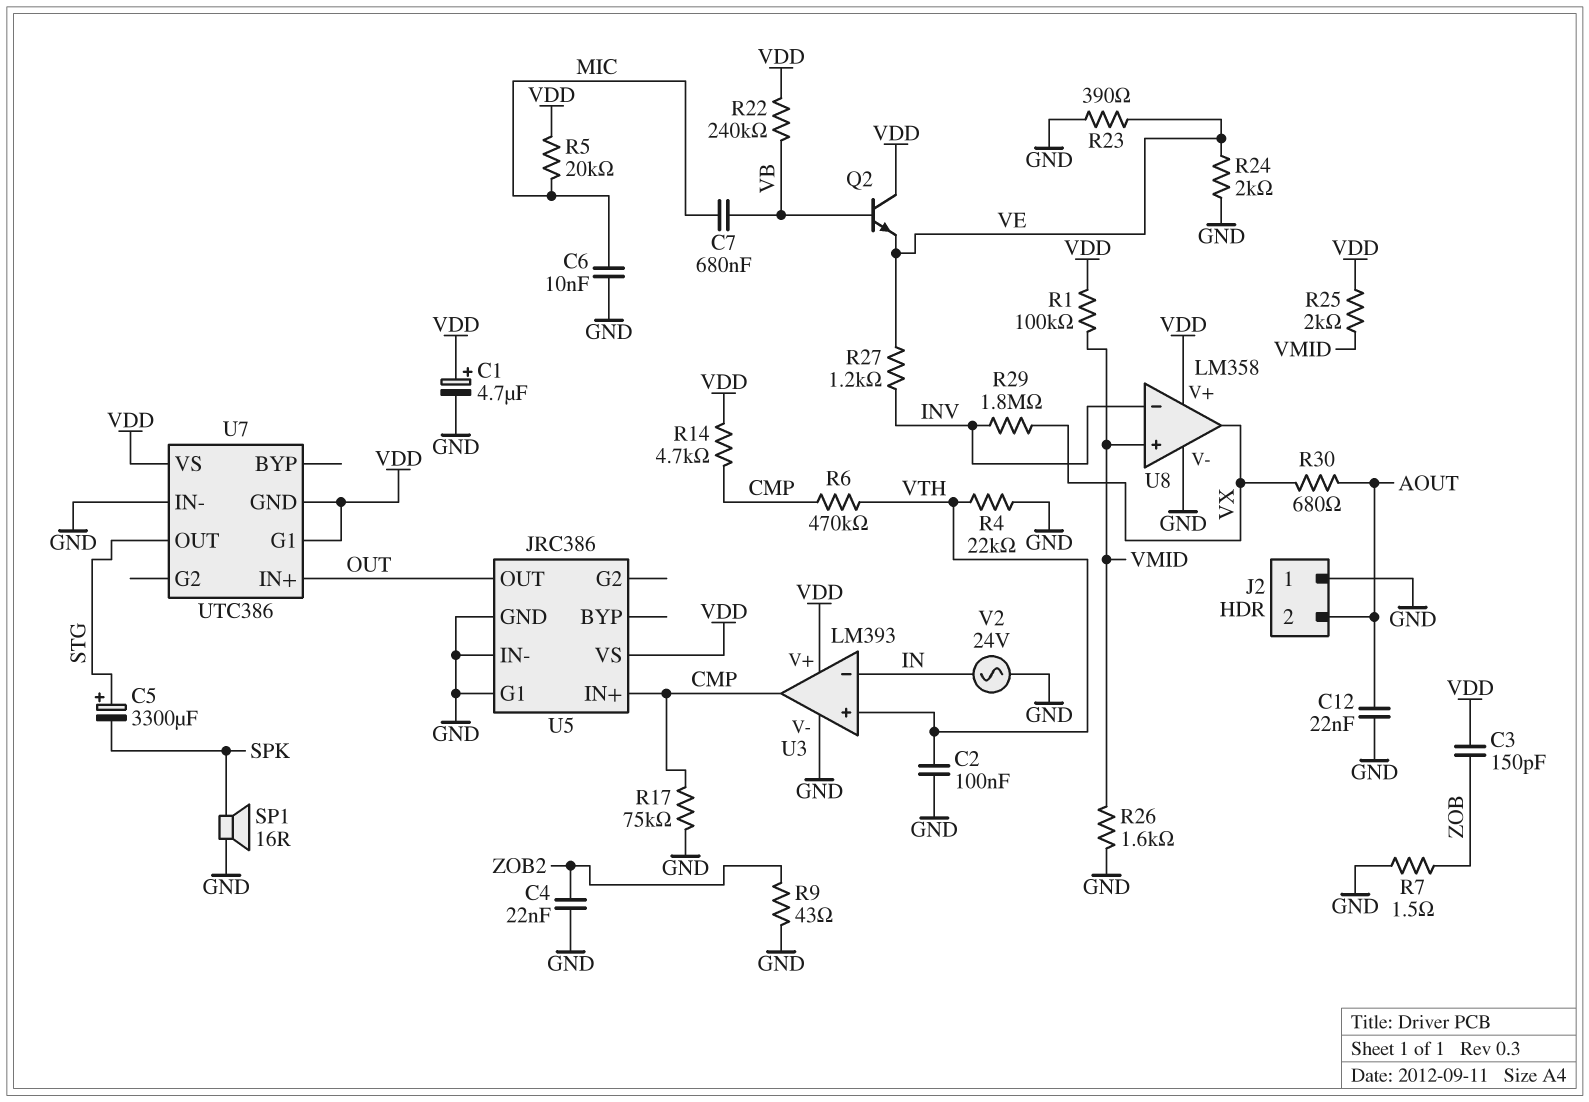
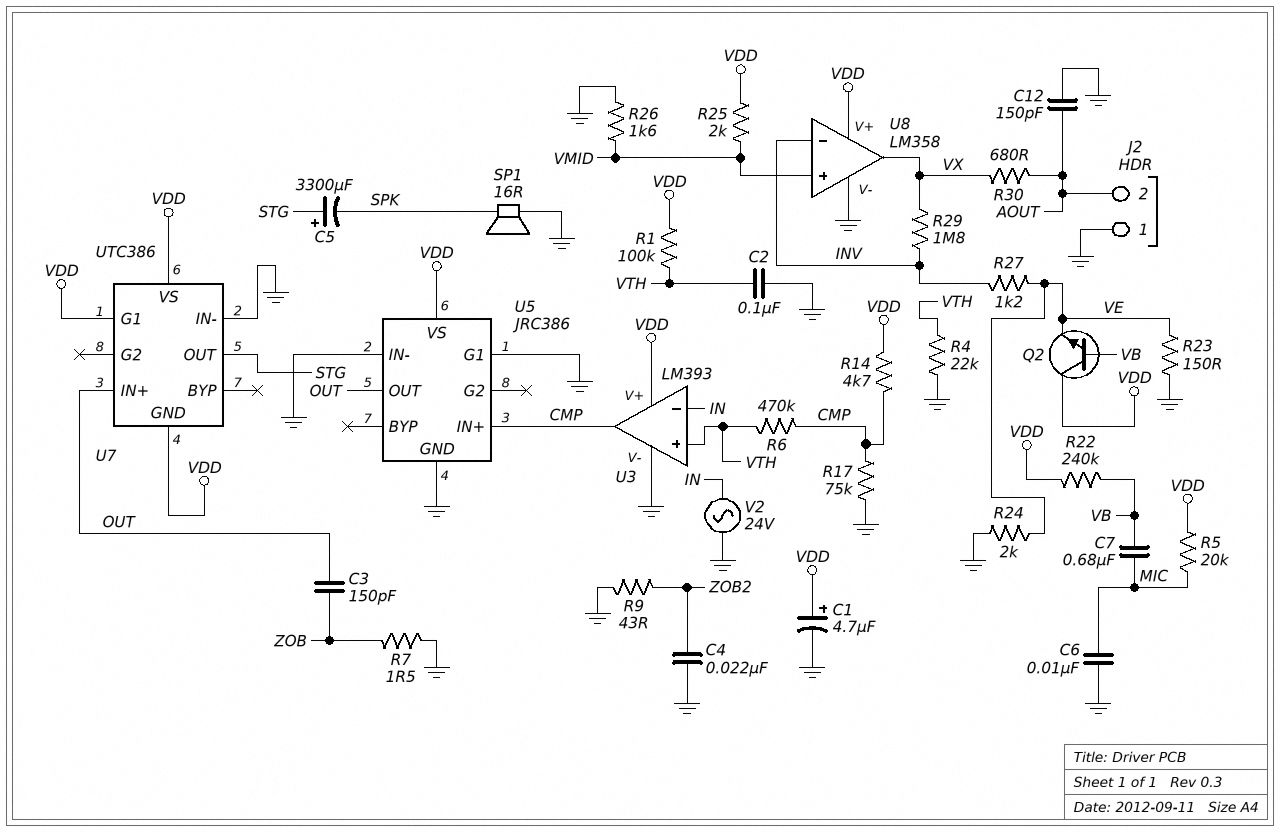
C3: 150pF (VDD, ZOB) -> 150pF (OUT, ZOB)
C12: 22nF (AOUT, GND) -> 150pF (AOUT, GND)
R1: 100k (VDD, VMID) -> 100k (VDD, VTH)
R23: 390 (GND, VE) -> 150 (GND, VE)

